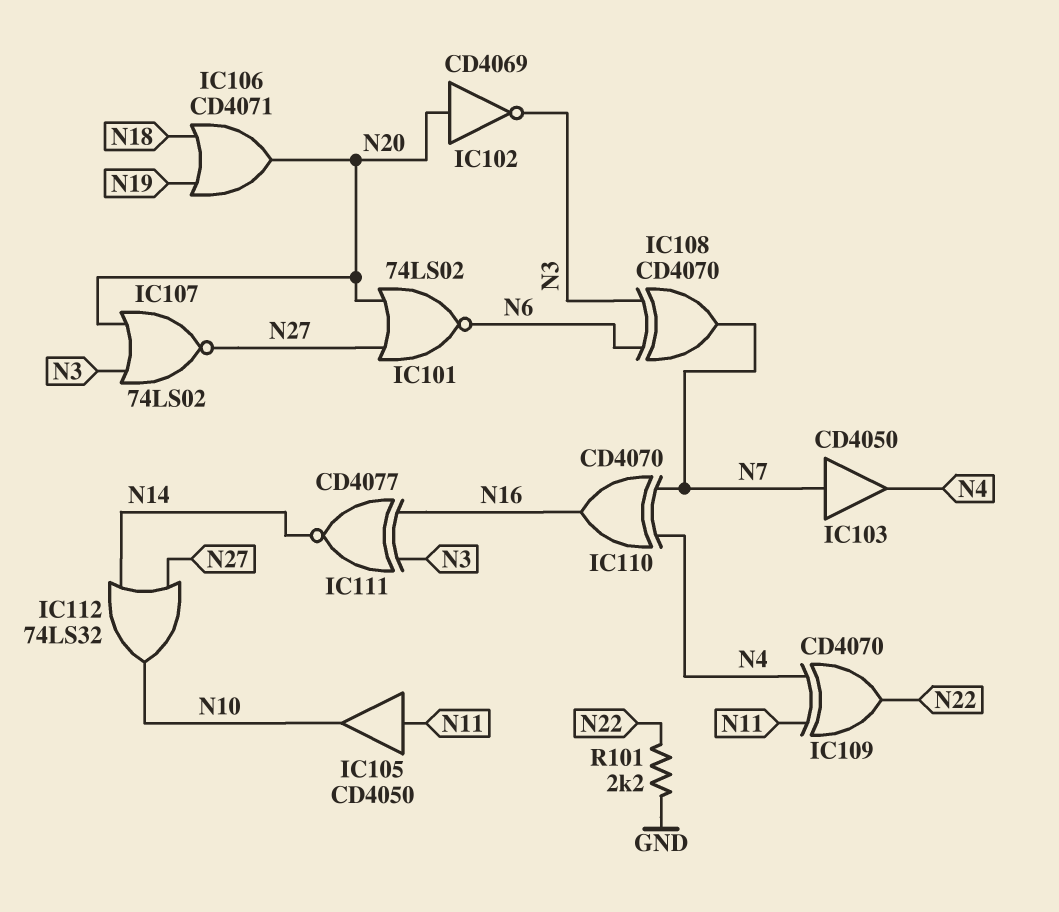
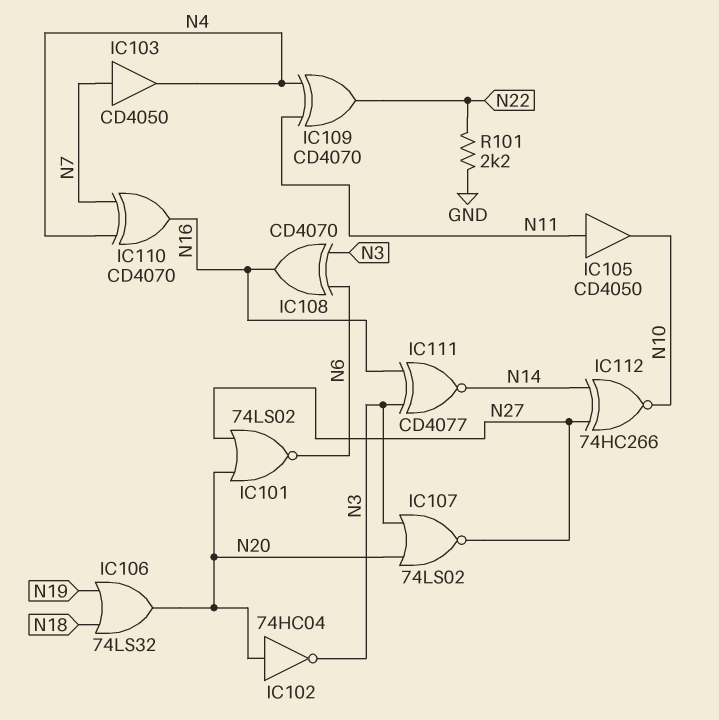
IC102: NOT CD4069 (in N20, out N3) -> NOT 74HC04 (in N20, out N3)
IC106: OR CD4071 (in N18, in N19, out N20) -> OR 74LS32 (in N18, in N19, out N20)
IC108: XOR CD4070 (in N3, in N6, out N7) -> XOR CD4070 (in N3, in N6, out N16)
IC112: OR 74LS32 (in N14, in N27, out N10) -> XNOR 74HC266 (in N14, in N27, out N10)

